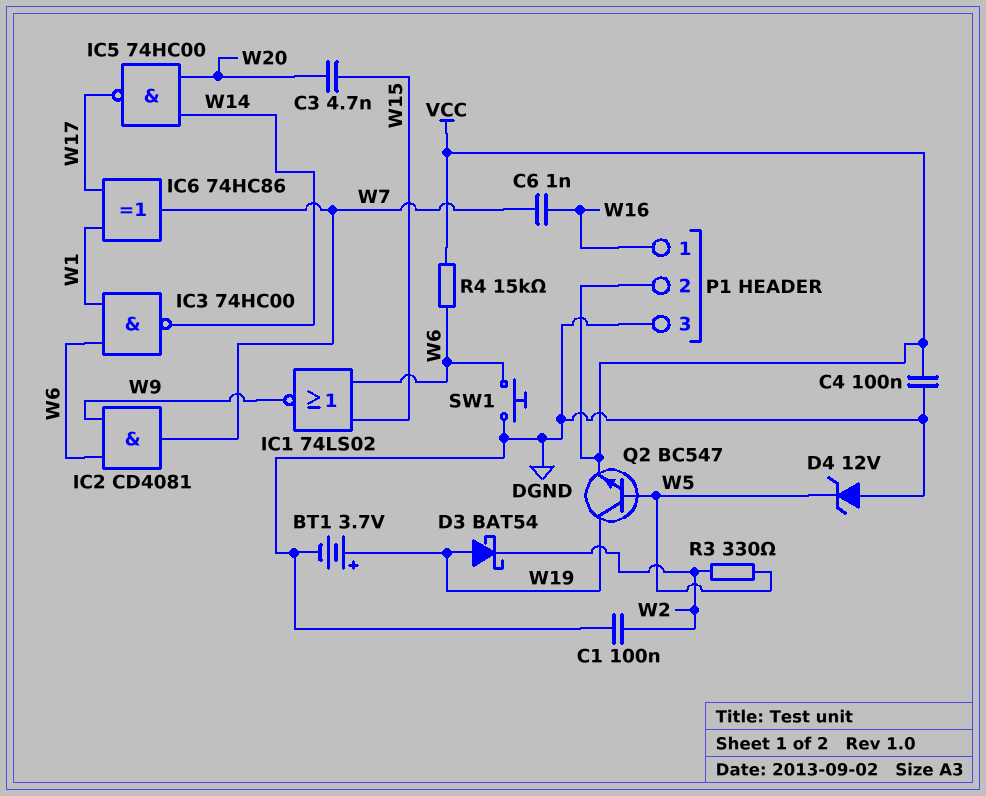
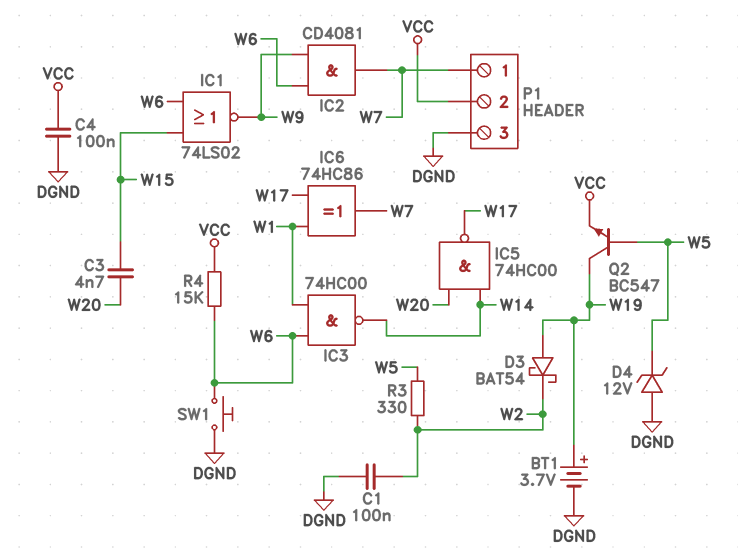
C6: 1nF (W7, W16) -> none
P1 pin 1: W16 -> W7

